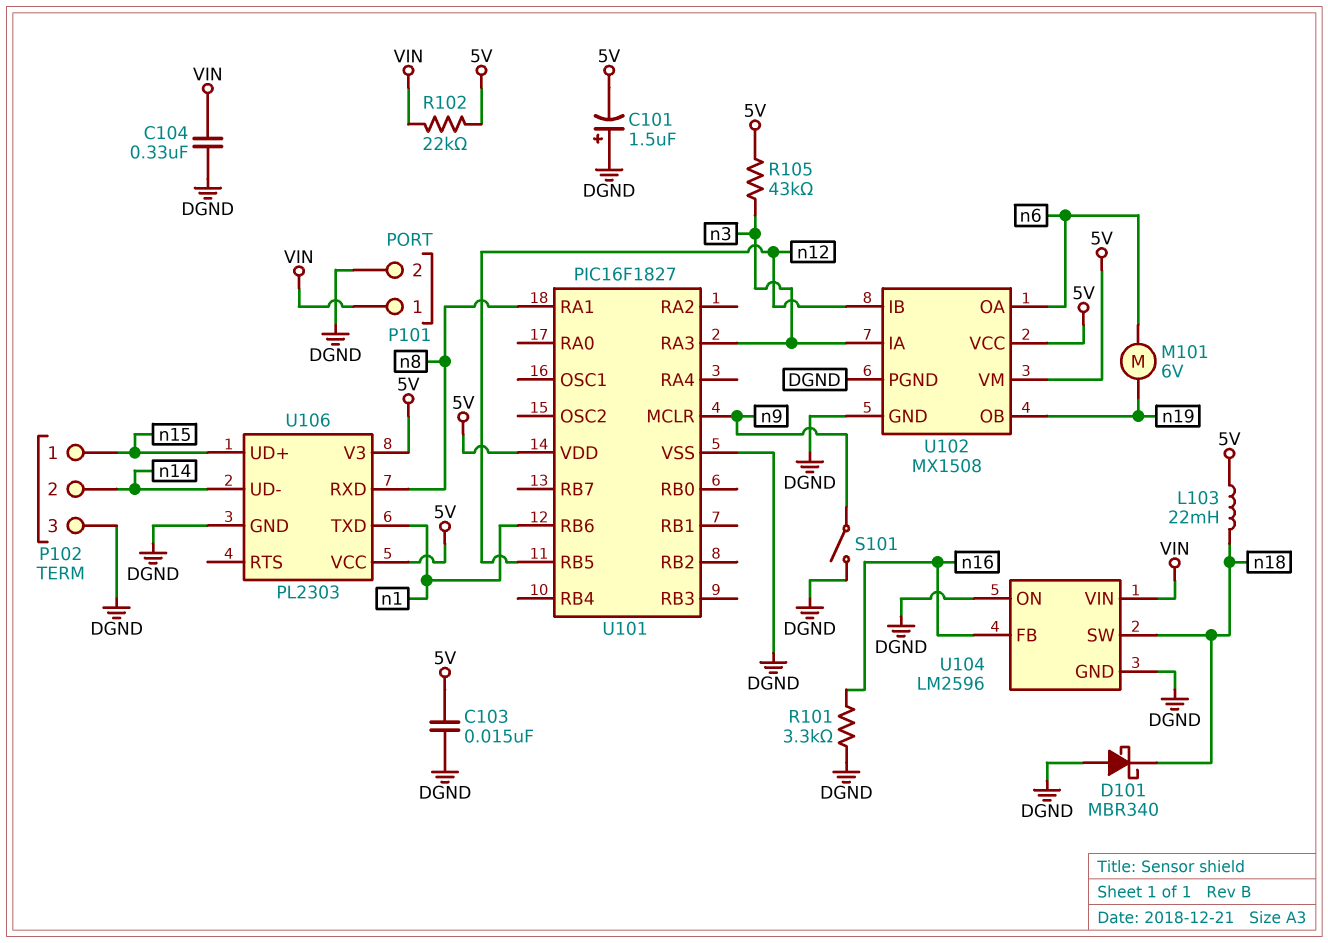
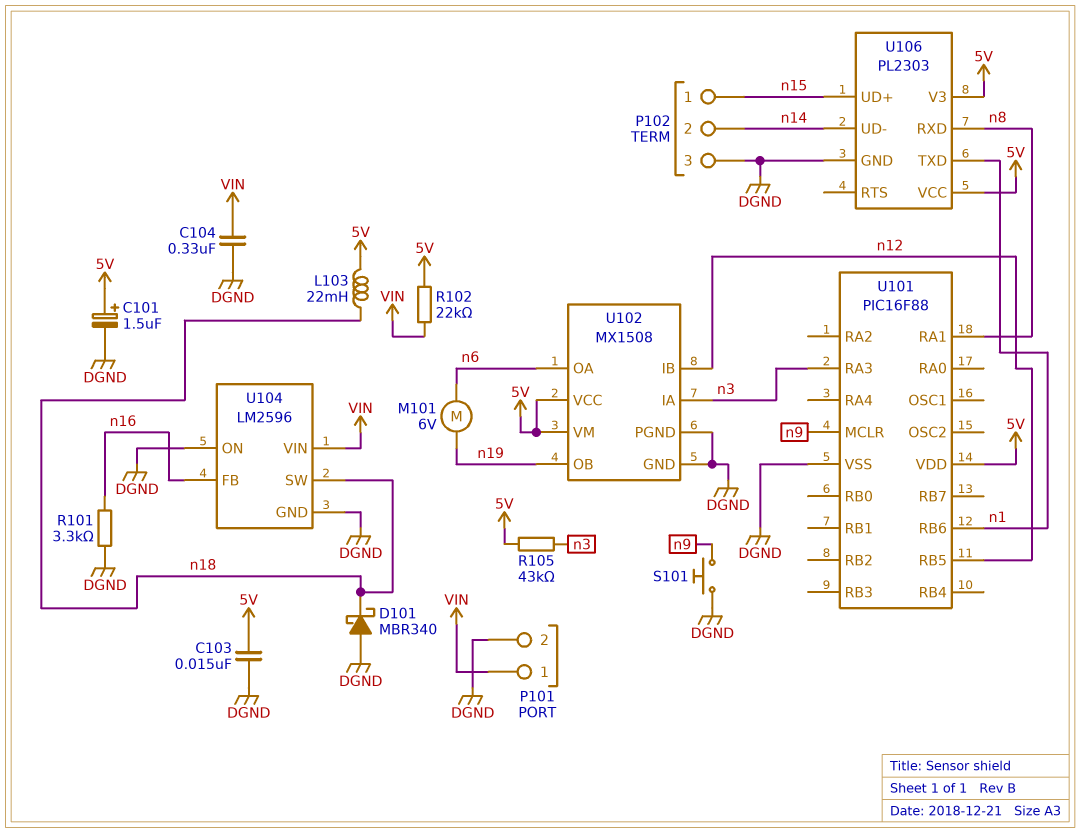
C101: 1.5uF (plus DGND, minus 5V) -> 1.5uF (plus 5V, minus DGND)
S101: switch (DGND, n9) -> button (DGND, n9)
U101: PIC16F1827 -> PIC16F88

